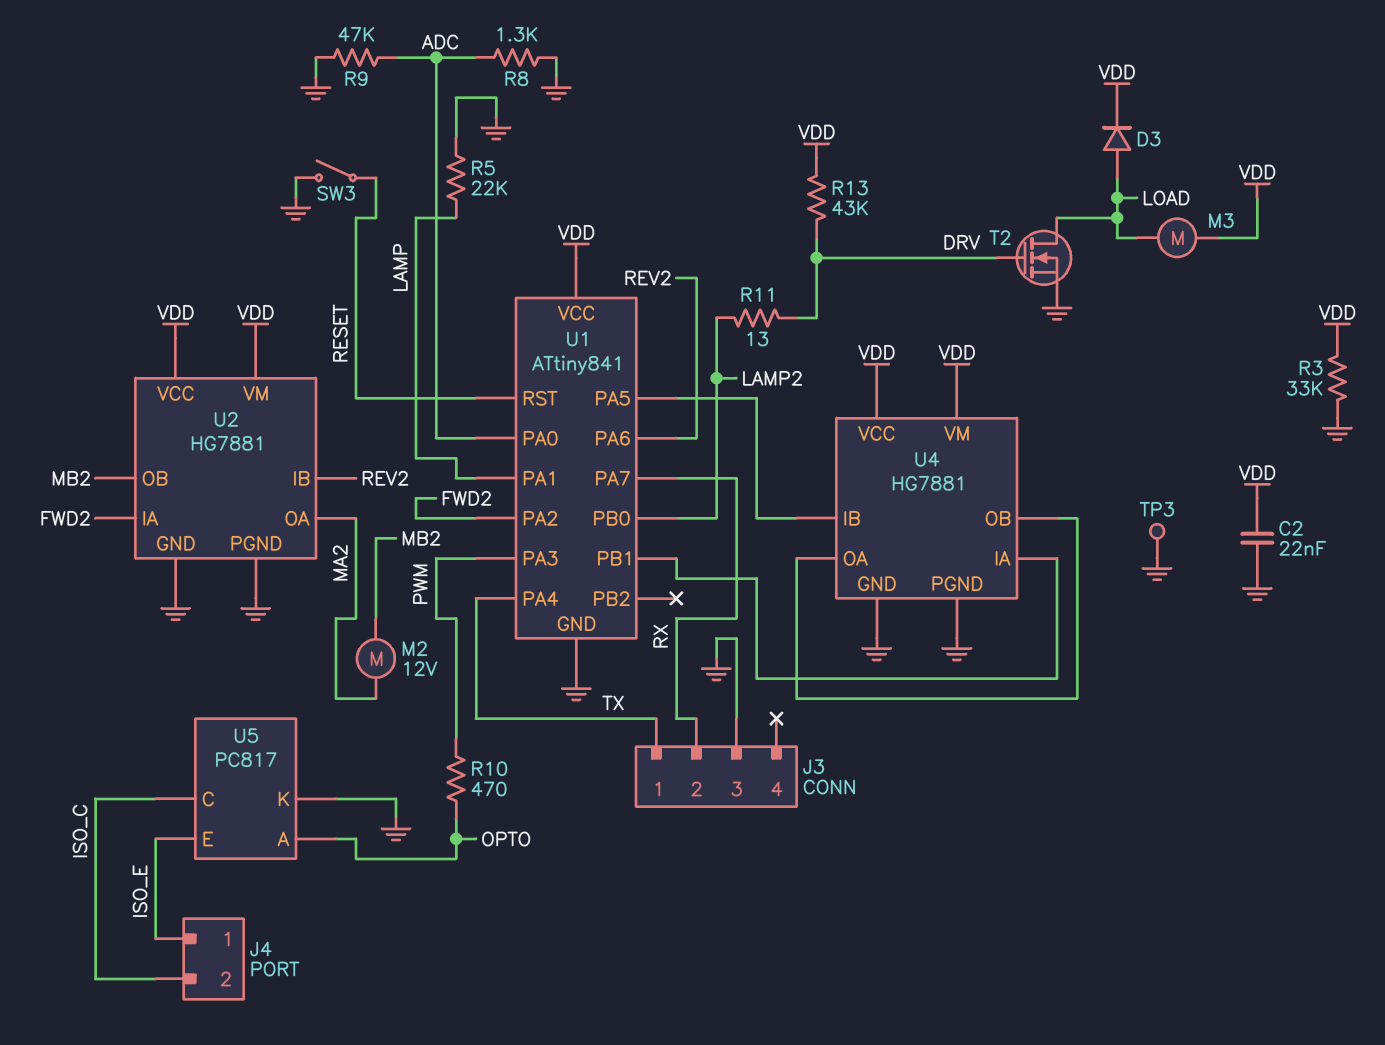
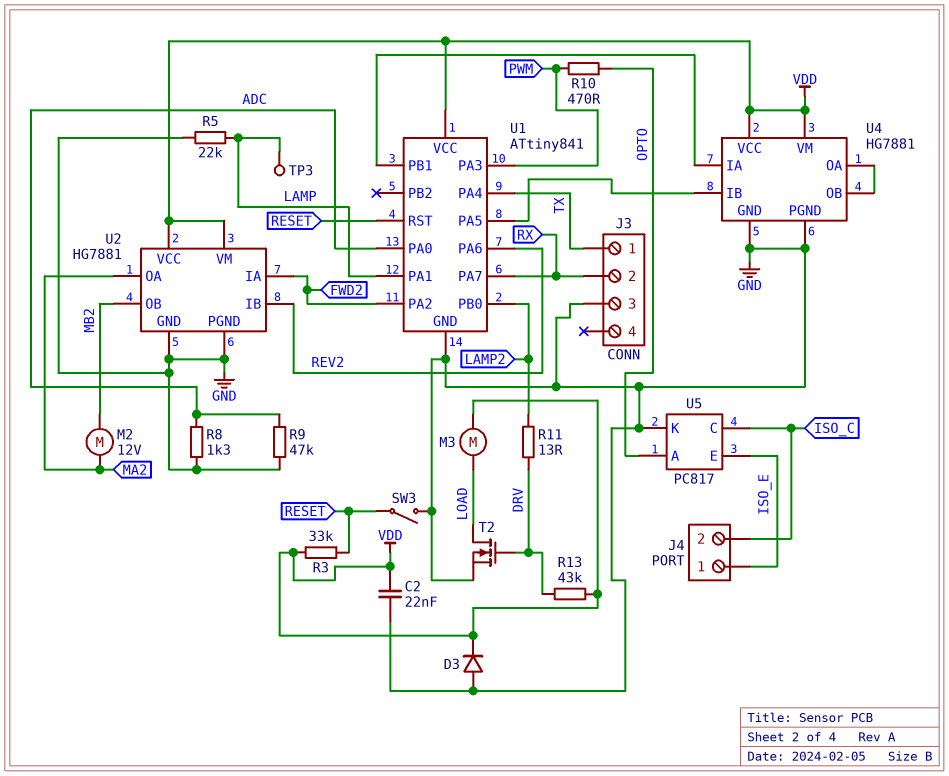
D3: diode (A LOAD, K VDD) -> diode (A GND, K VDD)
R3: 33k (GND, VDD) -> 33k (RESET, VDD)
TP3: test point (GND) -> test point (LAMP)

